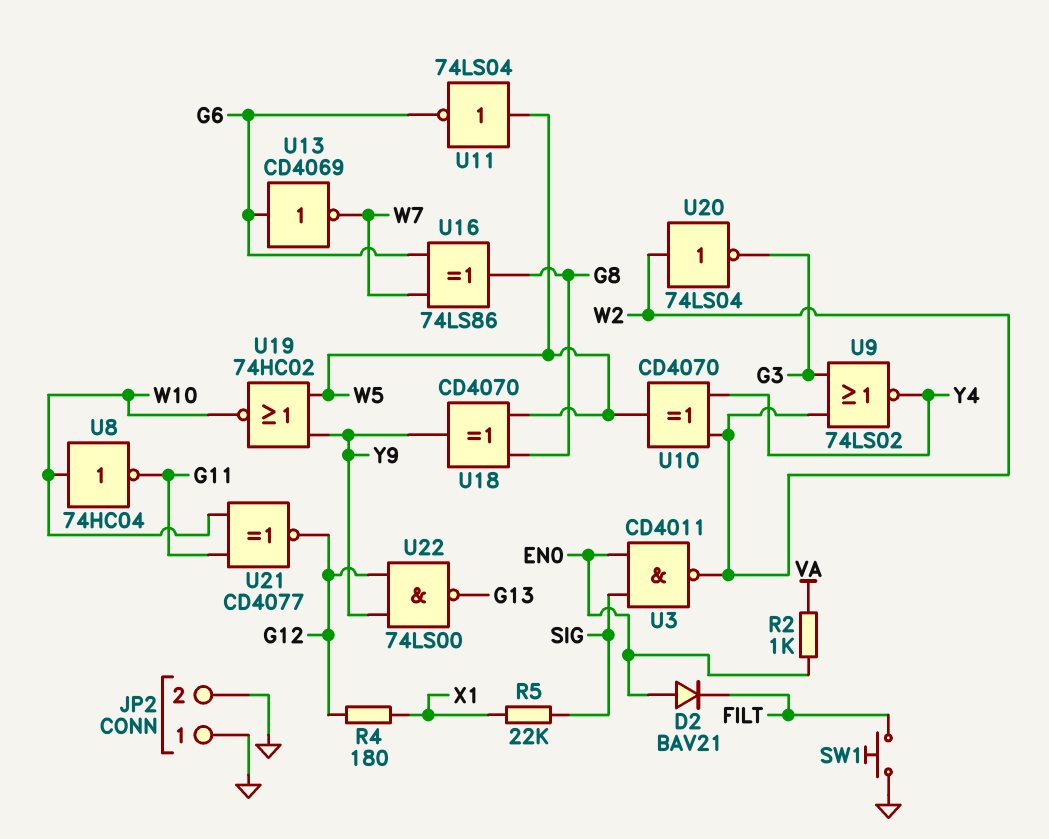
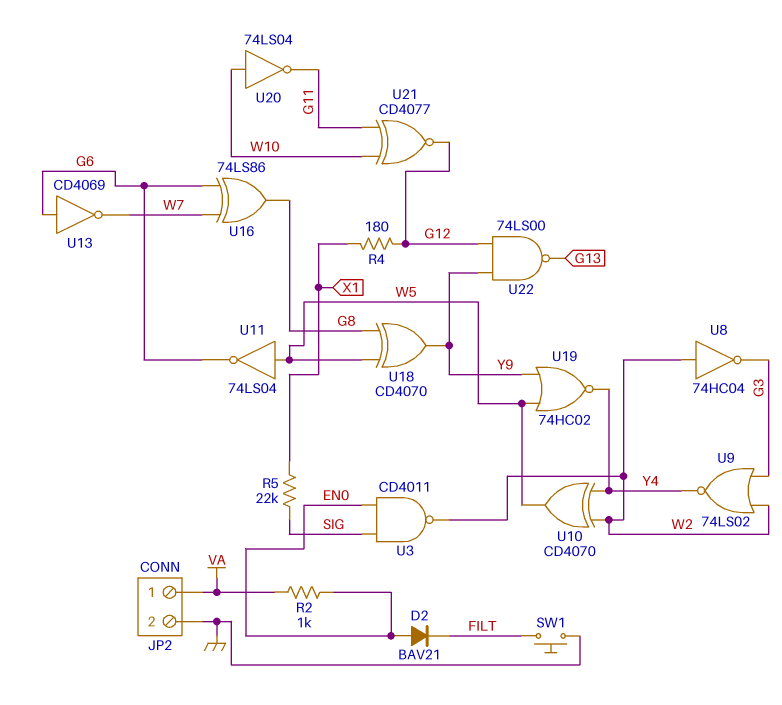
JP2 pin 1: GND -> VA
U8: NOT 74HC04 (in W10, out G11) -> NOT 74HC04 (in W2, out G3)
U19: NOR 74HC02 (in W5, in Y9, out W10) -> NOR 74HC02 (in W5, in Y9, out Y4)
U20: NOT 74LS04 (in W2, out G3) -> NOT 74LS04 (in W10, out G11)

